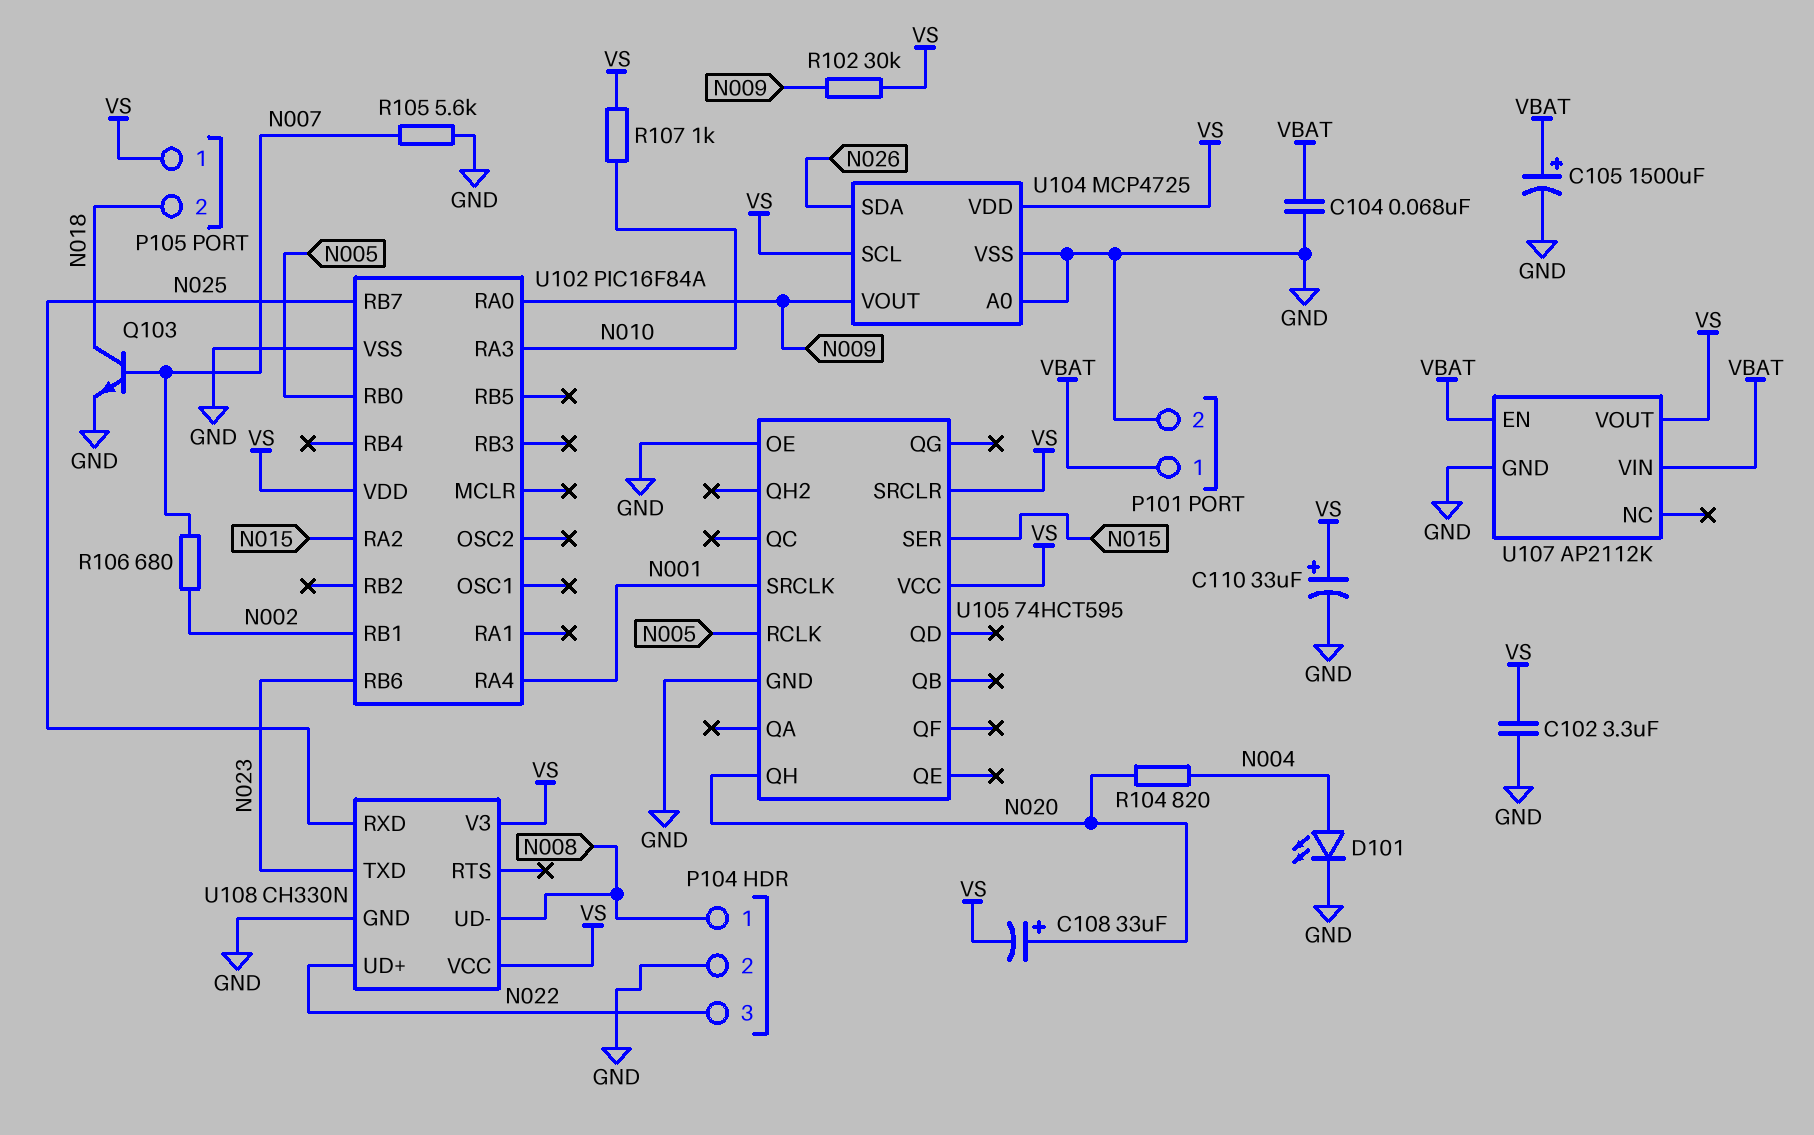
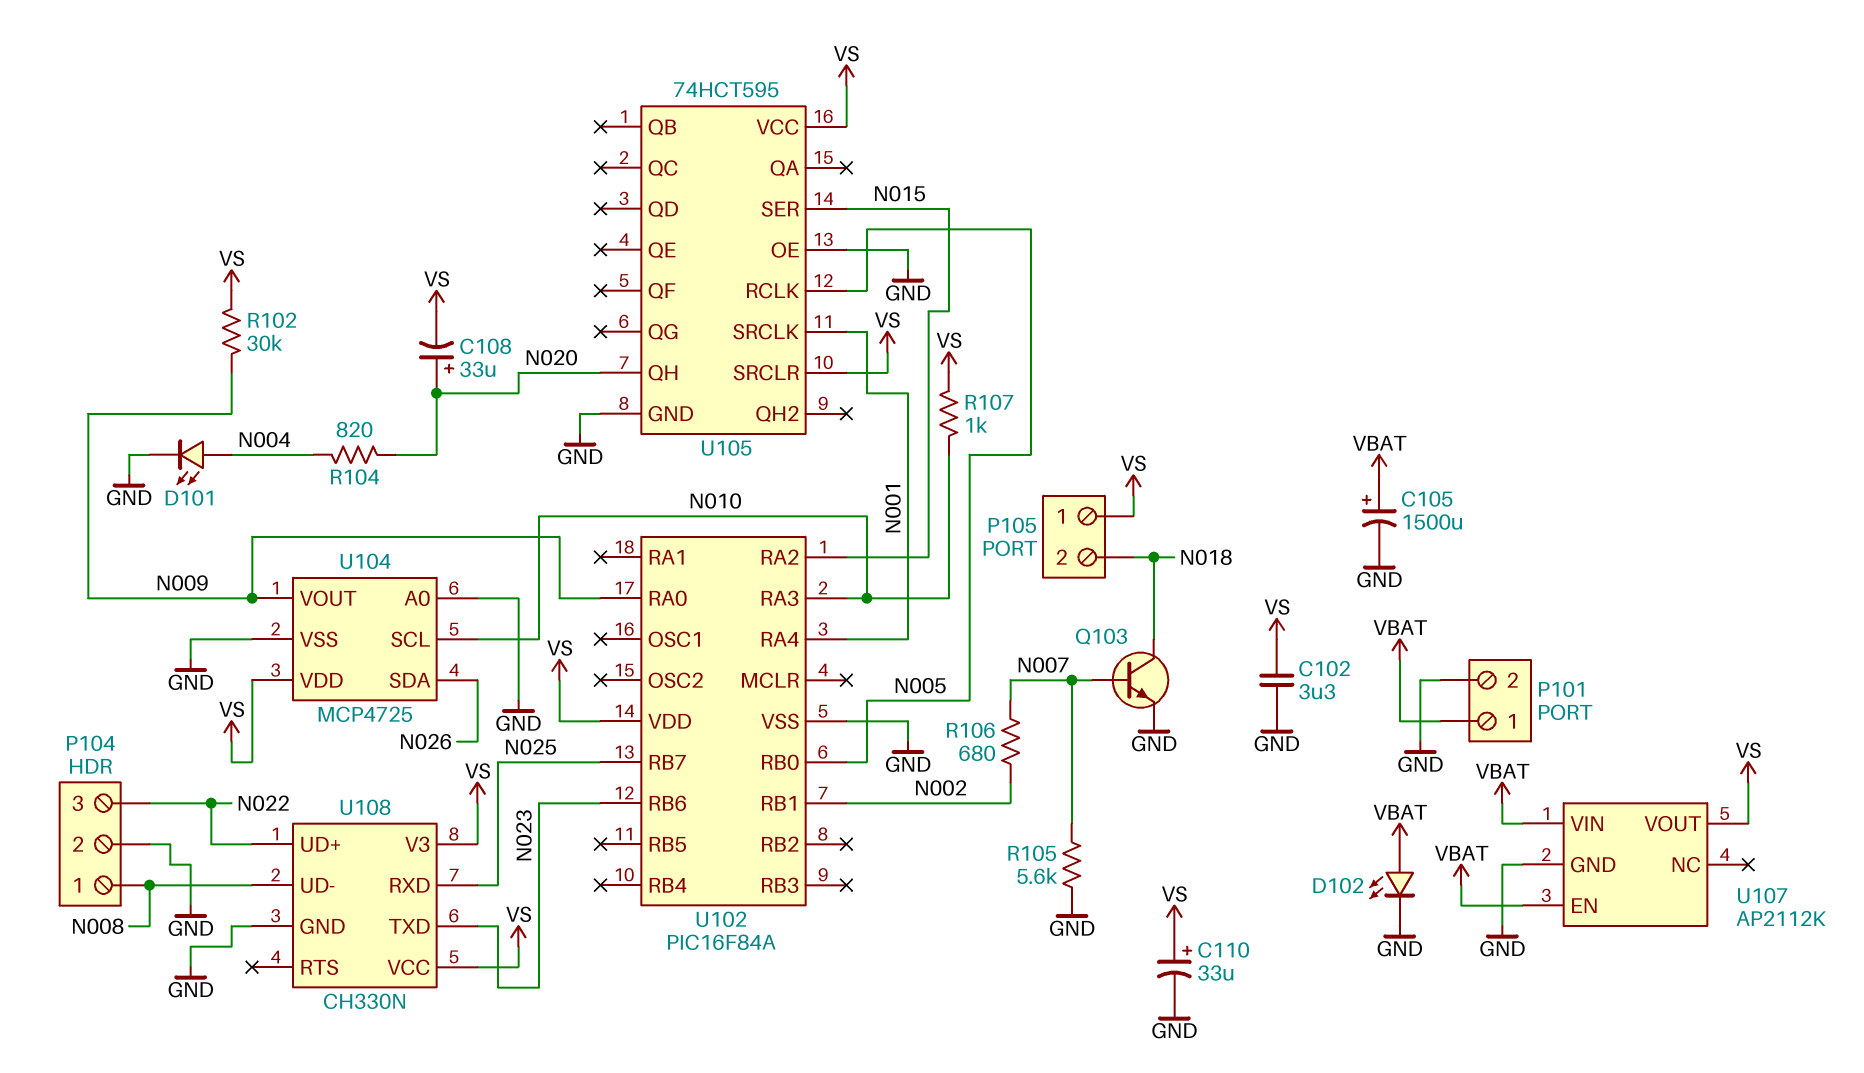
C104: 68nF (GND, VBAT) -> none
D102: none -> LED (A VBAT, K GND)
U104 pin SCL: VS -> N010

